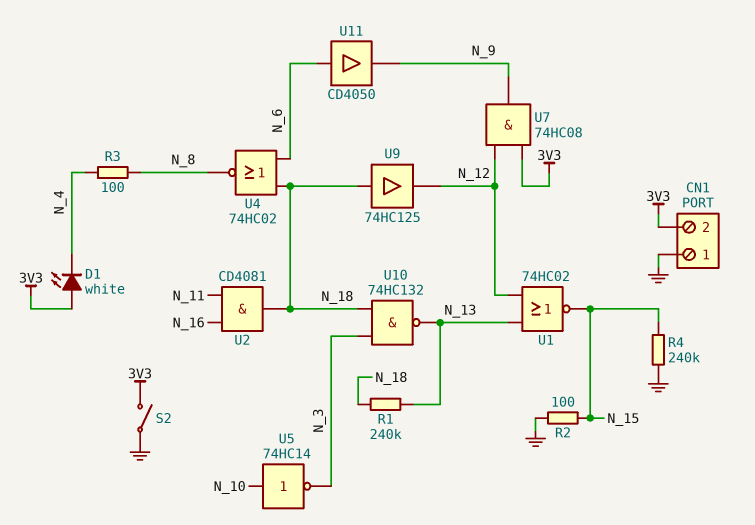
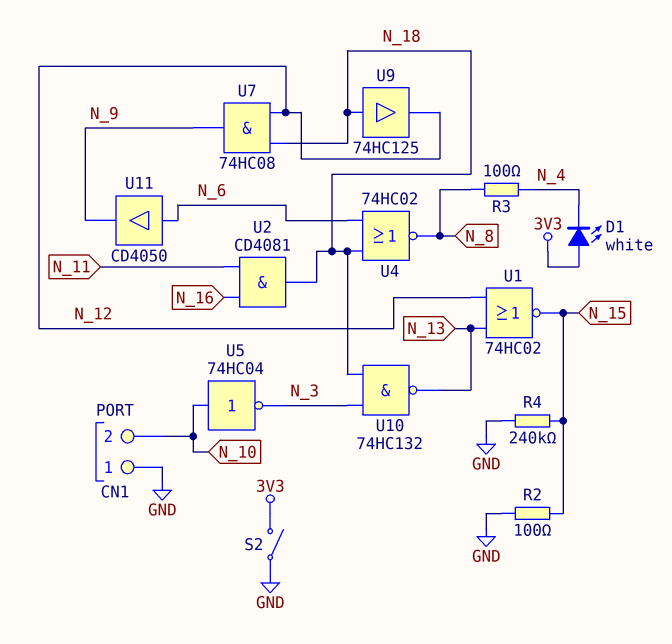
CN1 pin 2: 3V3 -> N_10
R1: 240k (N_13, N_18) -> none
U5: NOT 74HC14 (in N_10, out N_3) -> NOT 74HC04 (in N_10, out N_3)
U7: AND 74HC08 (in 3V3, in N_12, out N_9) -> AND 74HC08 (in N_12, in N_18, out N_9)

